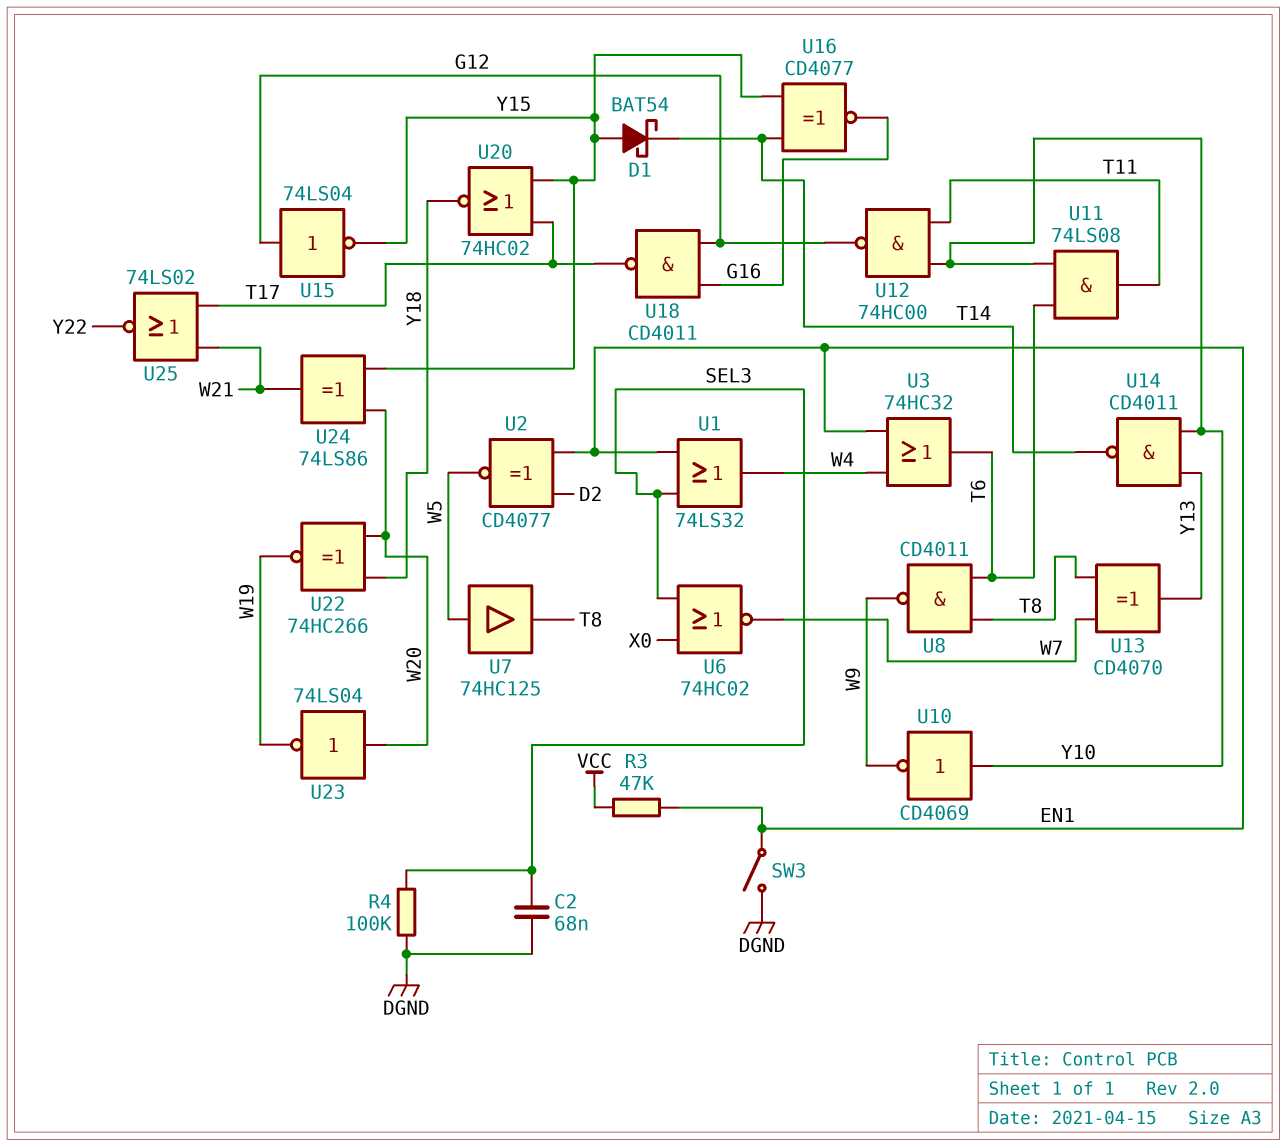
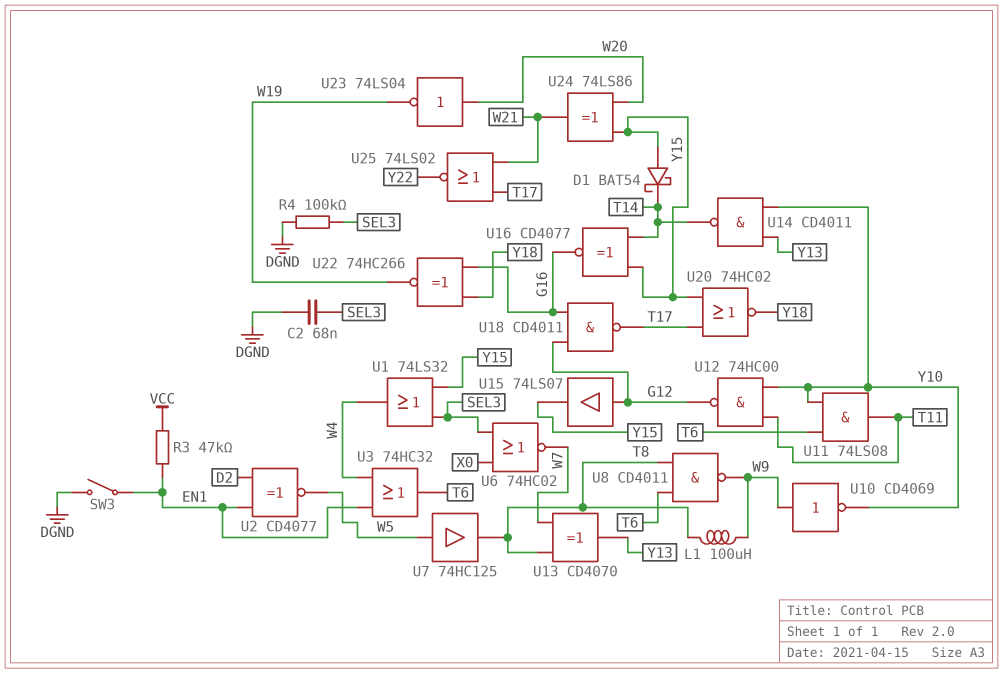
L1: none -> 100uH (T8, W9)
U1: OR 74LS32 (in EN1, in SEL3, out W4) -> OR 74LS32 (in SEL3, in Y15, out W4)
U10: NOT CD4069 (in Y10, out W9) -> NOT CD4069 (in W9, out Y10)
U15: NOT 74LS04 (in G12, out Y15) -> buffer 74LS07 (in G12, out Y15)
U22: XNOR 74HC266 (in W20, in Y18, out W19) -> XNOR 74HC266 (in G16, in Y18, out W19)

